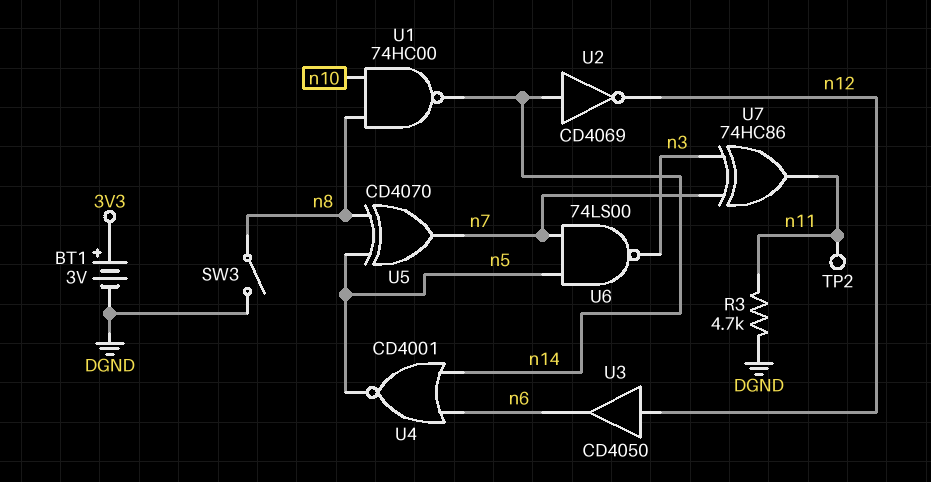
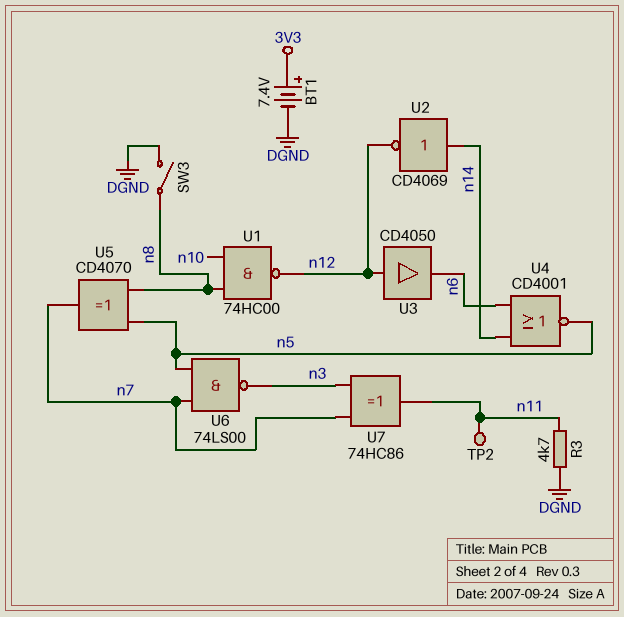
BT1: 3V (plus 3V3, minus DGND) -> 7.4V (plus 3V3, minus DGND)
U1: NAND 74HC00 (in n8, in n10, out n14) -> NAND 74HC00 (in n8, in n10, out n12)

